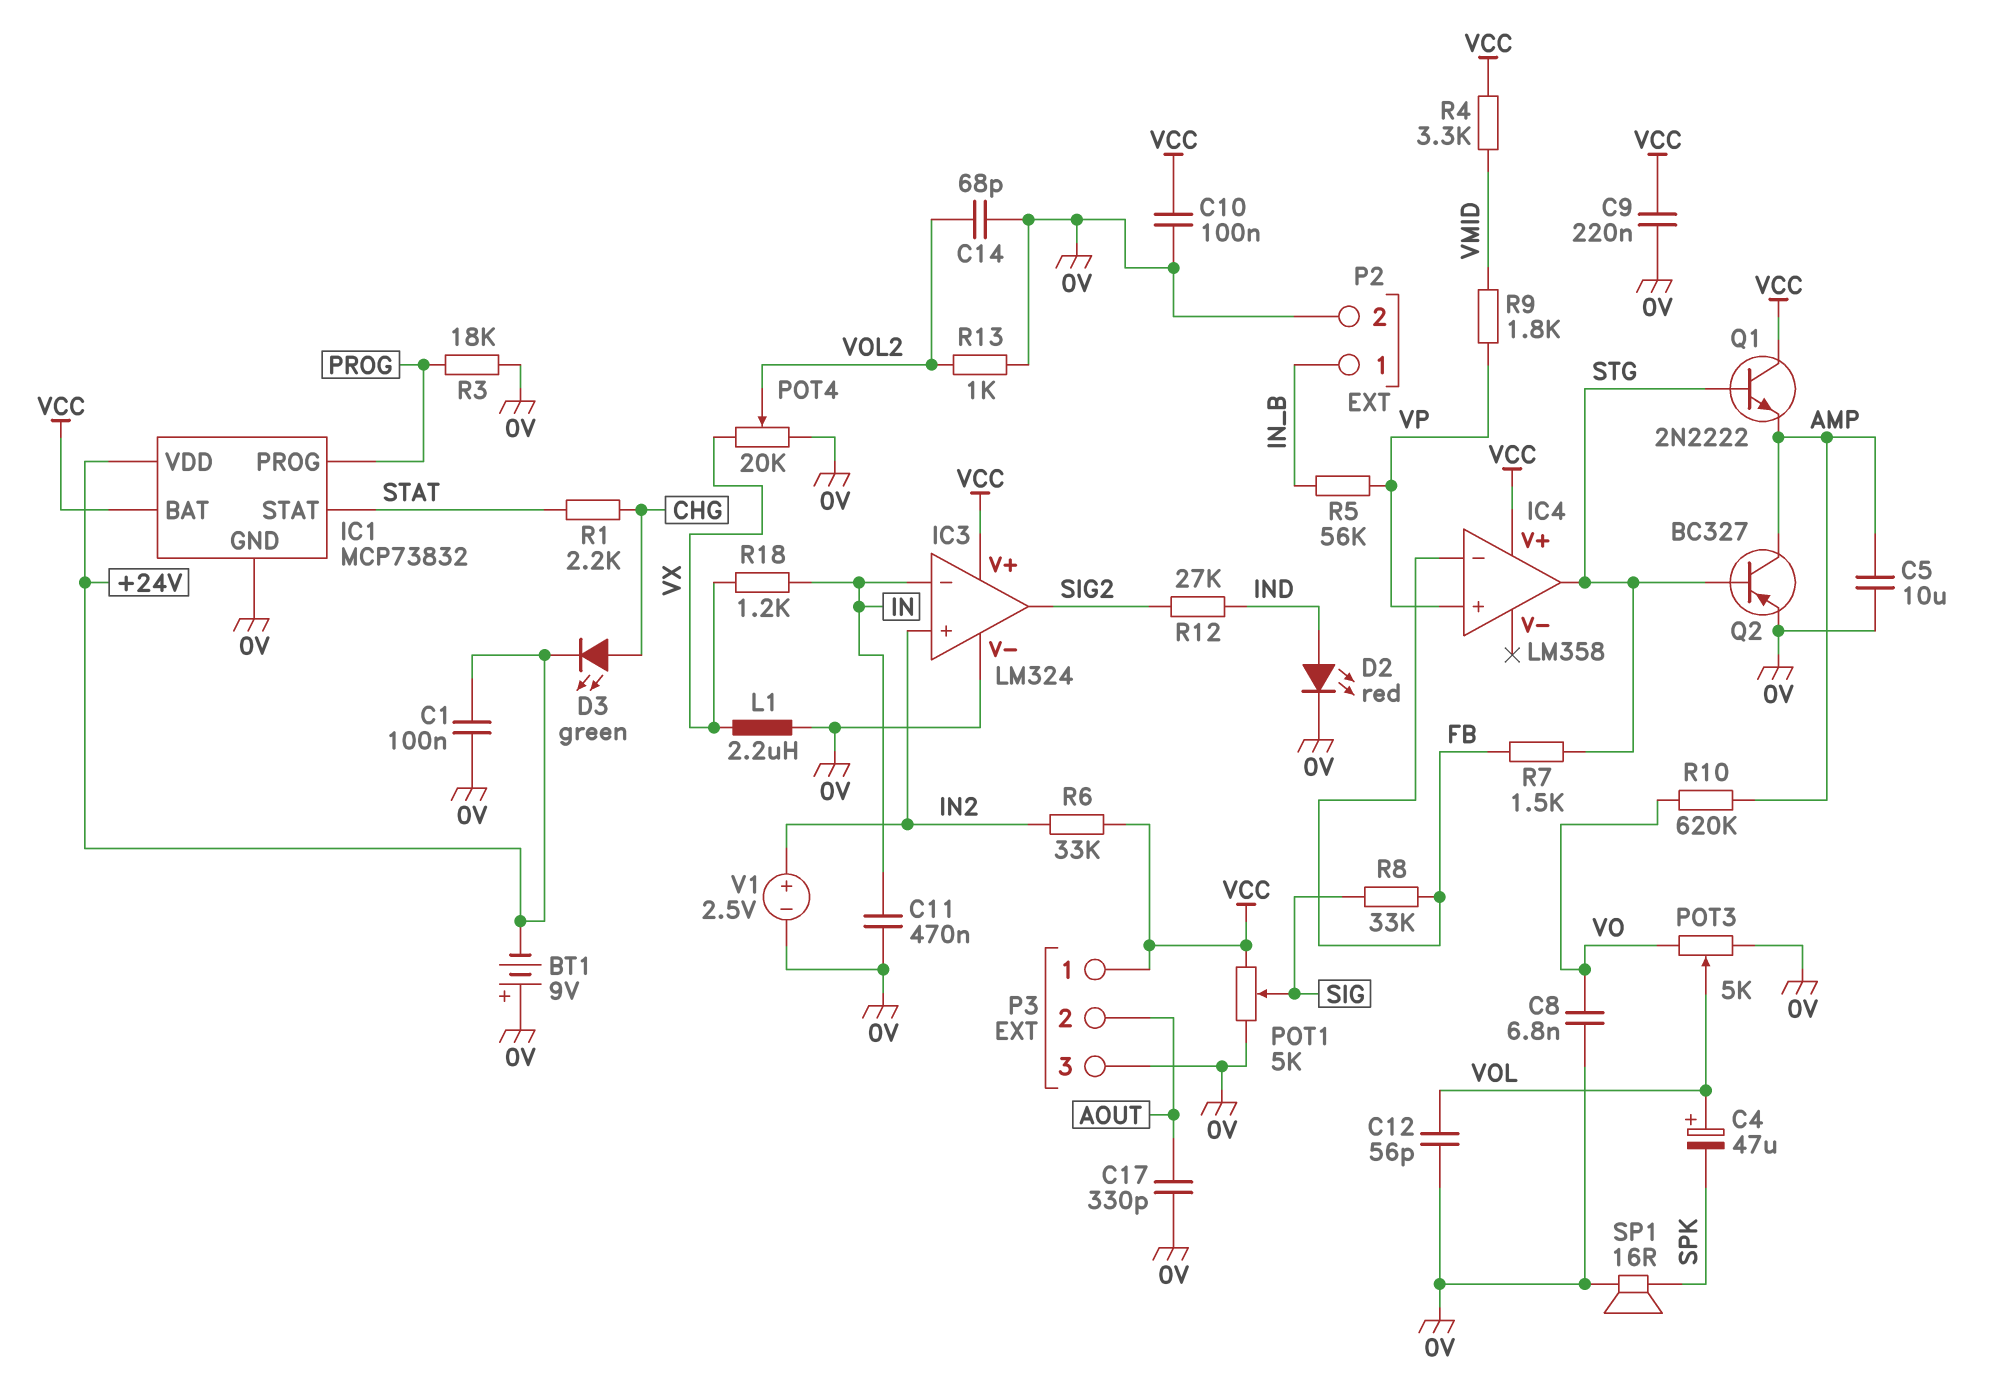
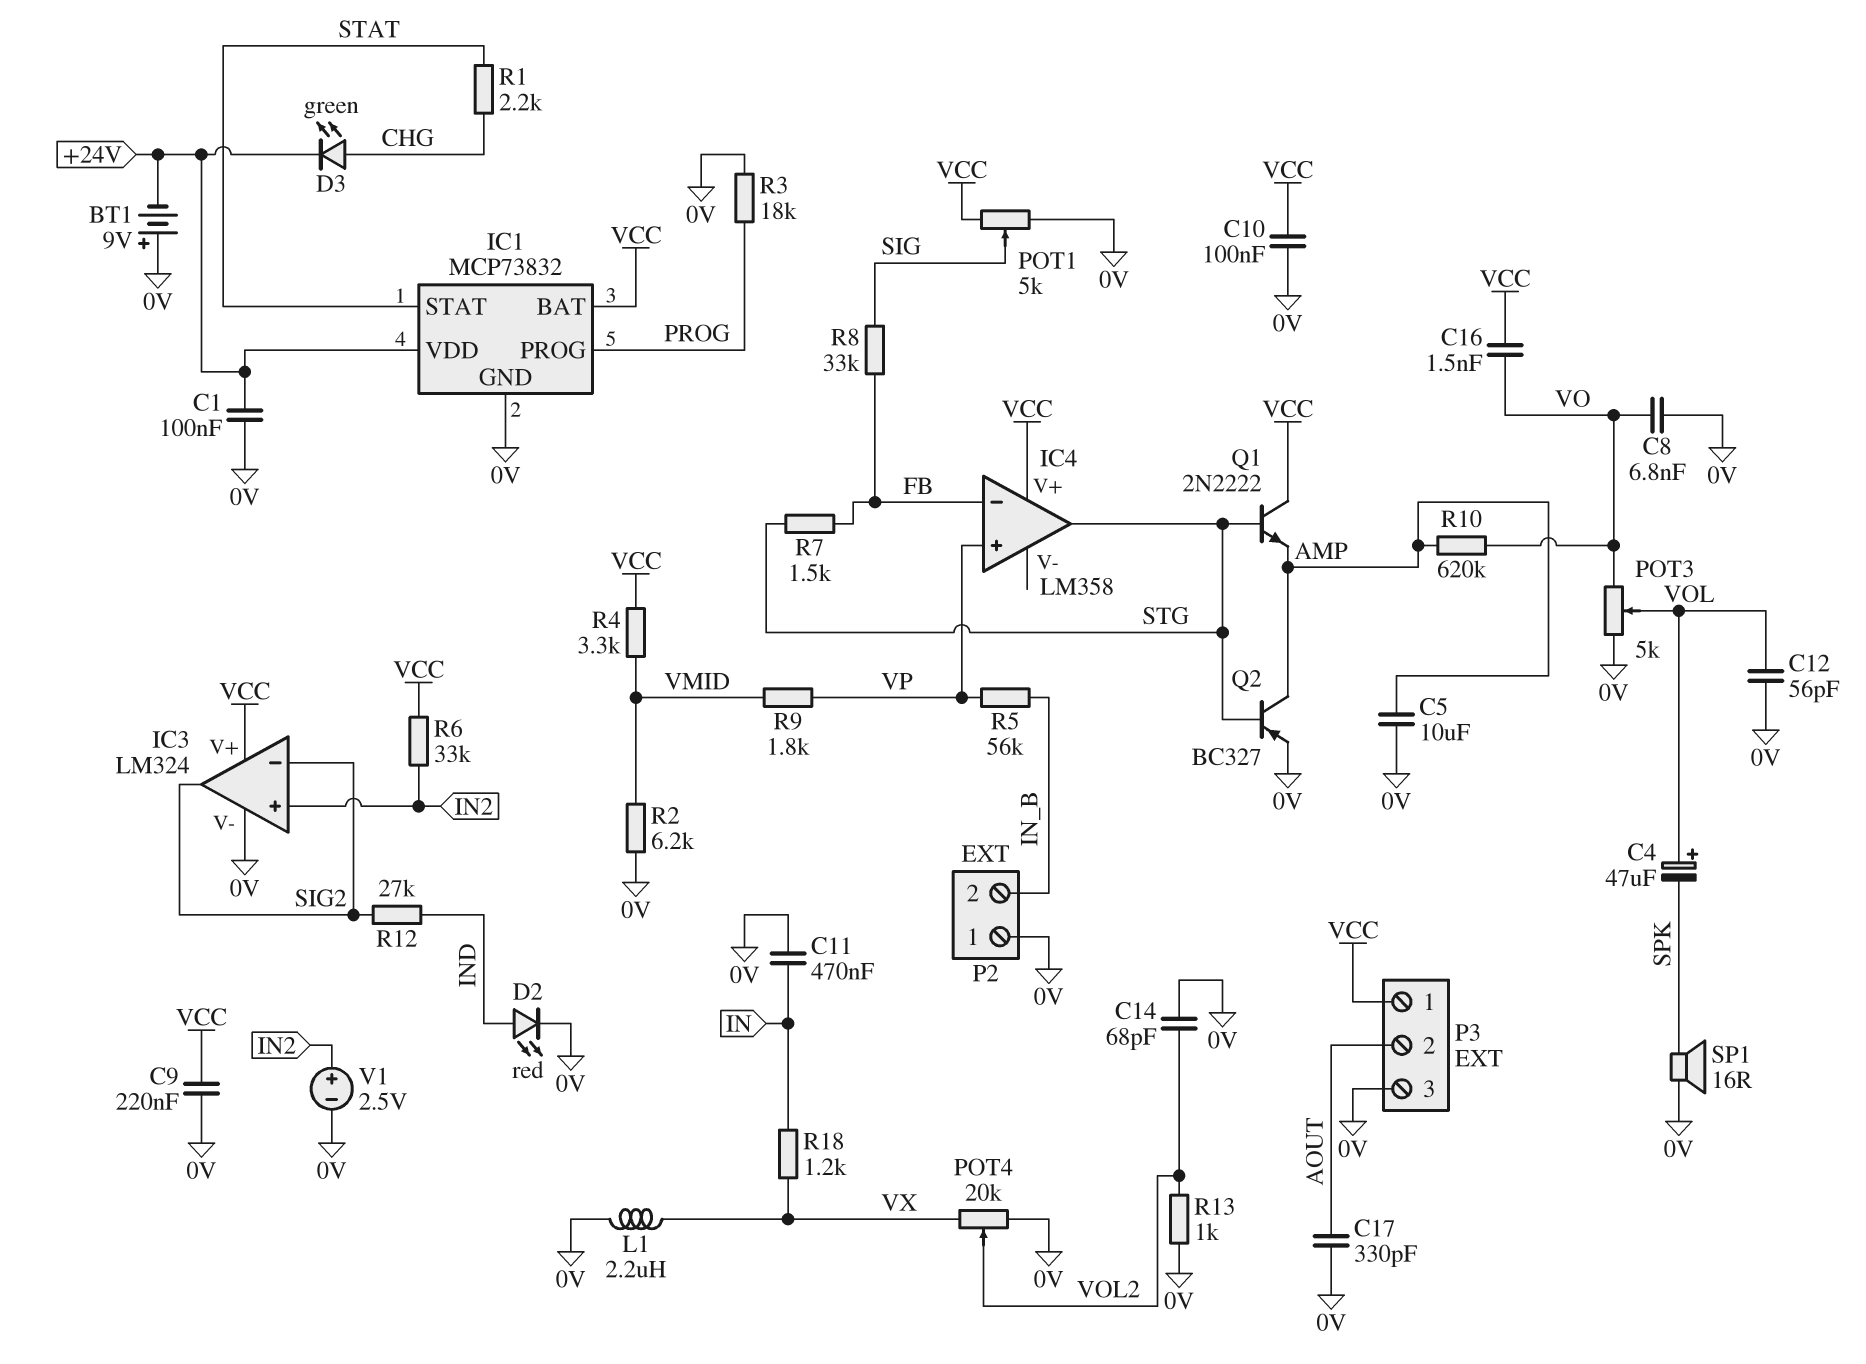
C16: none -> 1.5nF (VCC, VO)
IC3 pin in-: IN -> SIG2
P2 pin 1: IN_B -> 0V
P2 pin 2: 0V -> IN_B
R2: none -> 6.2k (0V, VMID)

